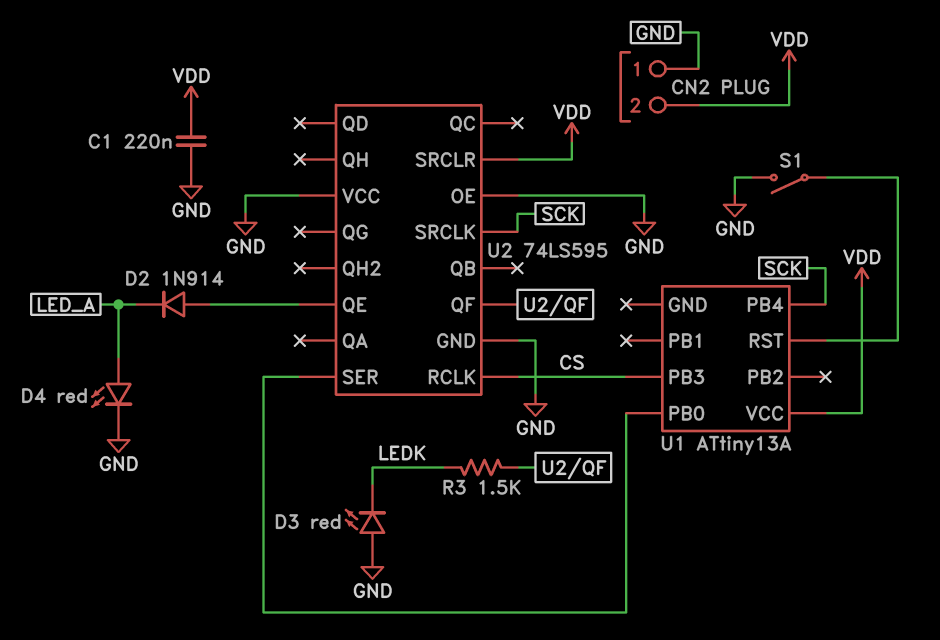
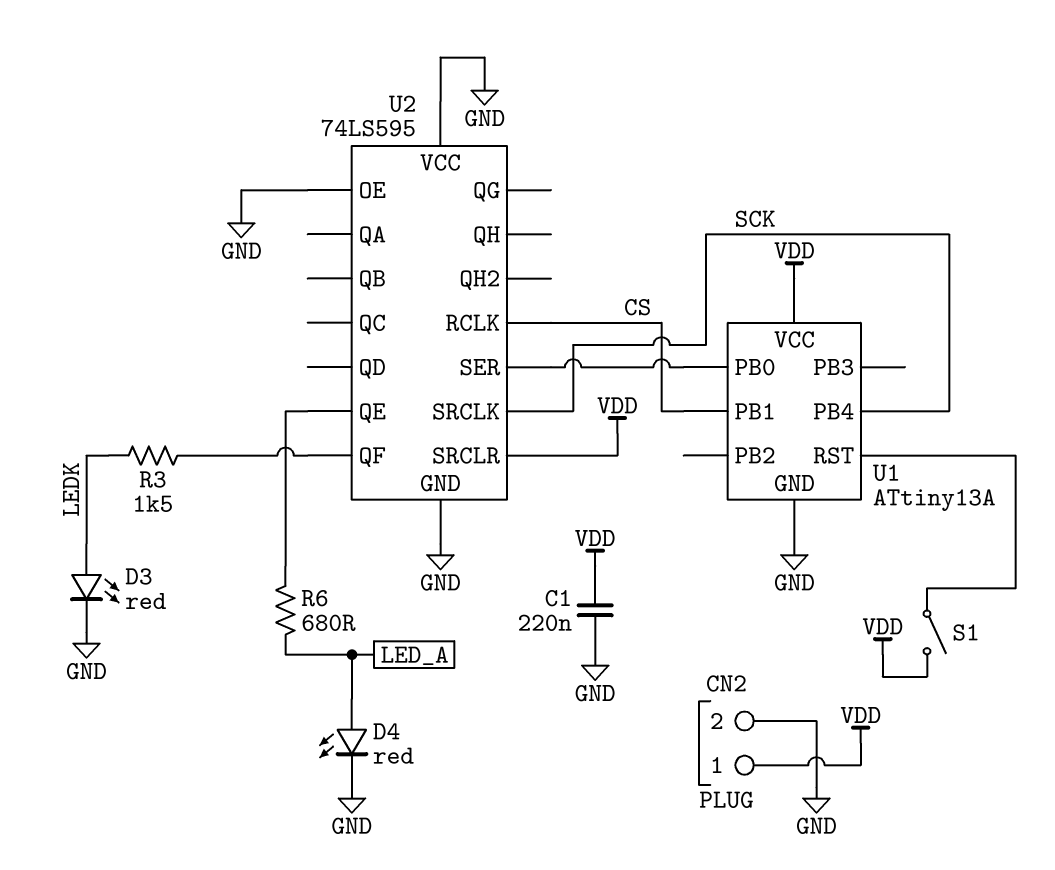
CN2 pin 1: GND -> VDD
CN2 pin 2: VDD -> GND
D2: diode 1N914 (A U2/QE, K LED_A) -> none
D3: LED red (A GND, K LEDK) -> LED red (A LEDK, K GND)
R6: none -> 680 (LED_A, U2/QE)
S1: switch (GND, U1/RST) -> switch (U1/RST, VDD)
U1 pin GND: none -> GND
U1 pin PB1: none -> CS
U1 pin PB3: CS -> none

